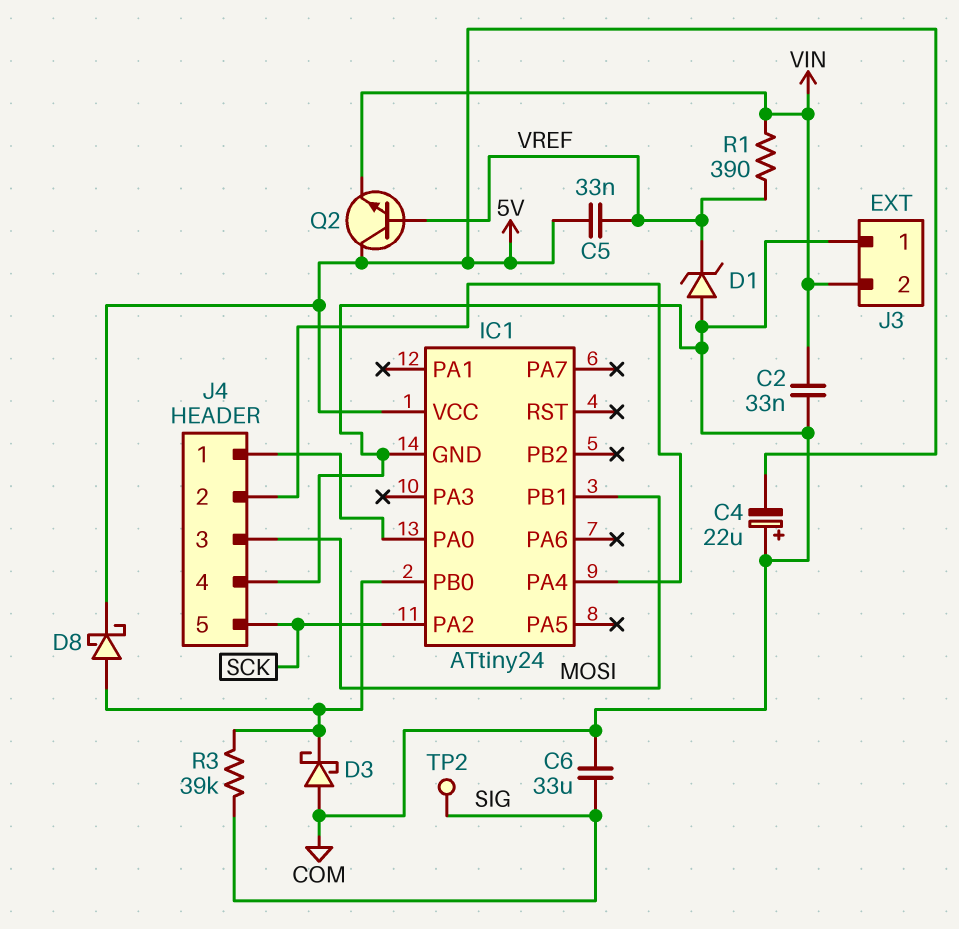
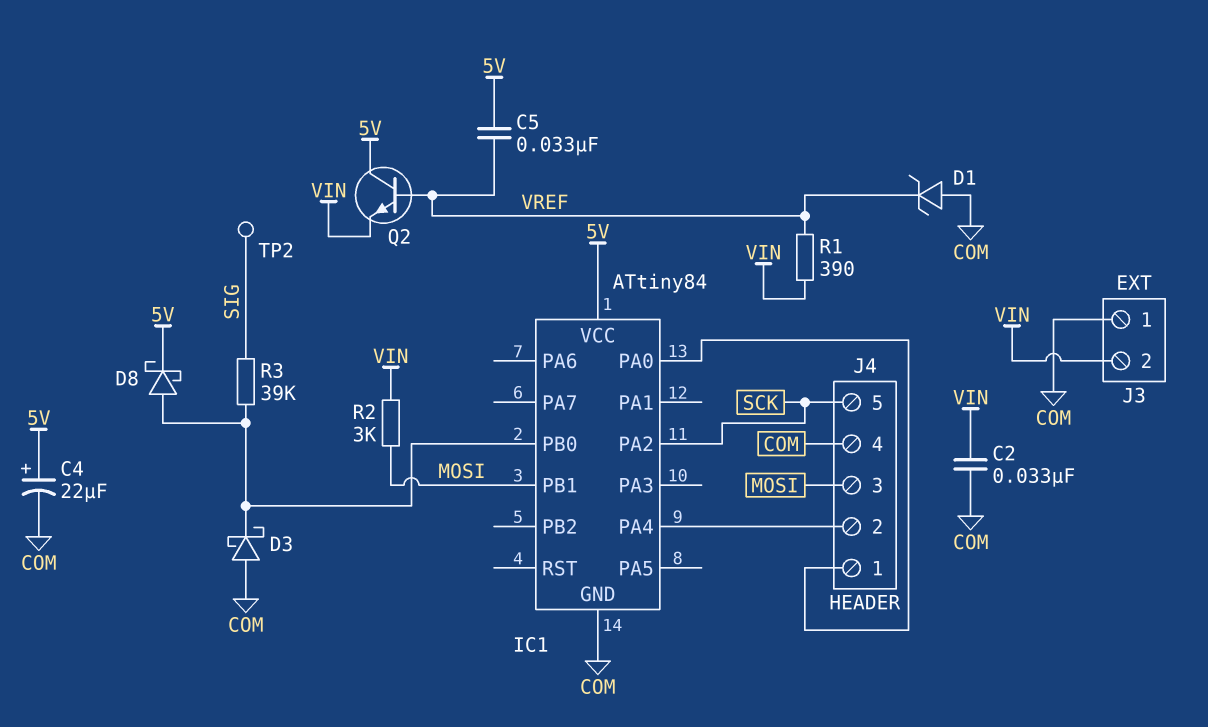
C4: 22uF (plus COM, minus 5V) -> 22uF (plus 5V, minus COM)
C6: 33uF (COM, SIG) -> none
IC1: ATtiny24 -> ATtiny84
R2: none -> 3k (MOSI, VIN)

